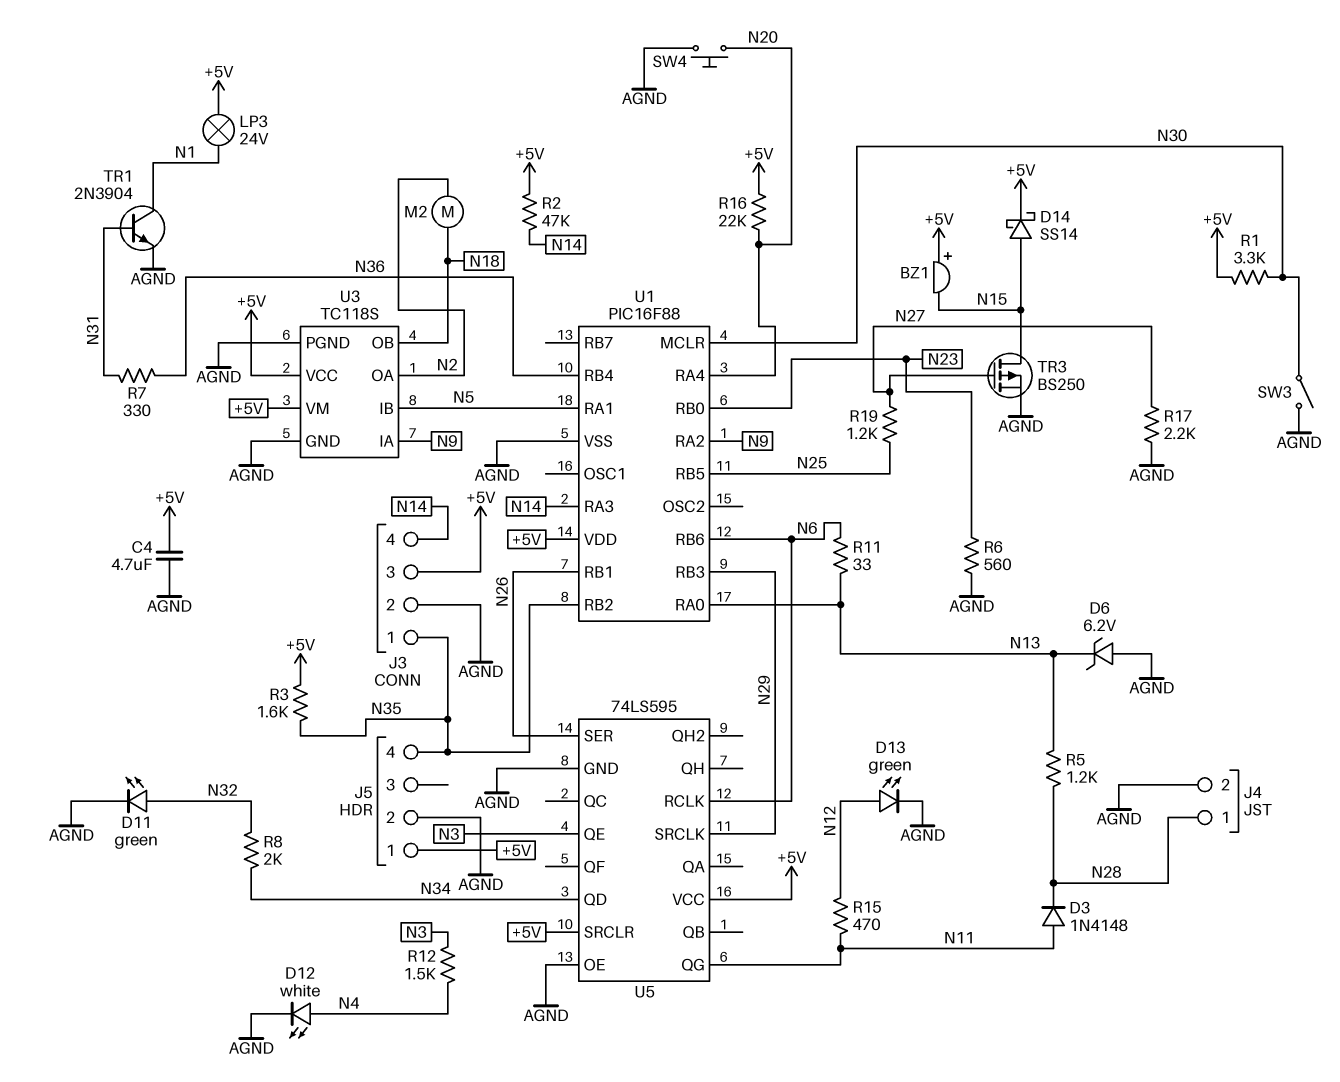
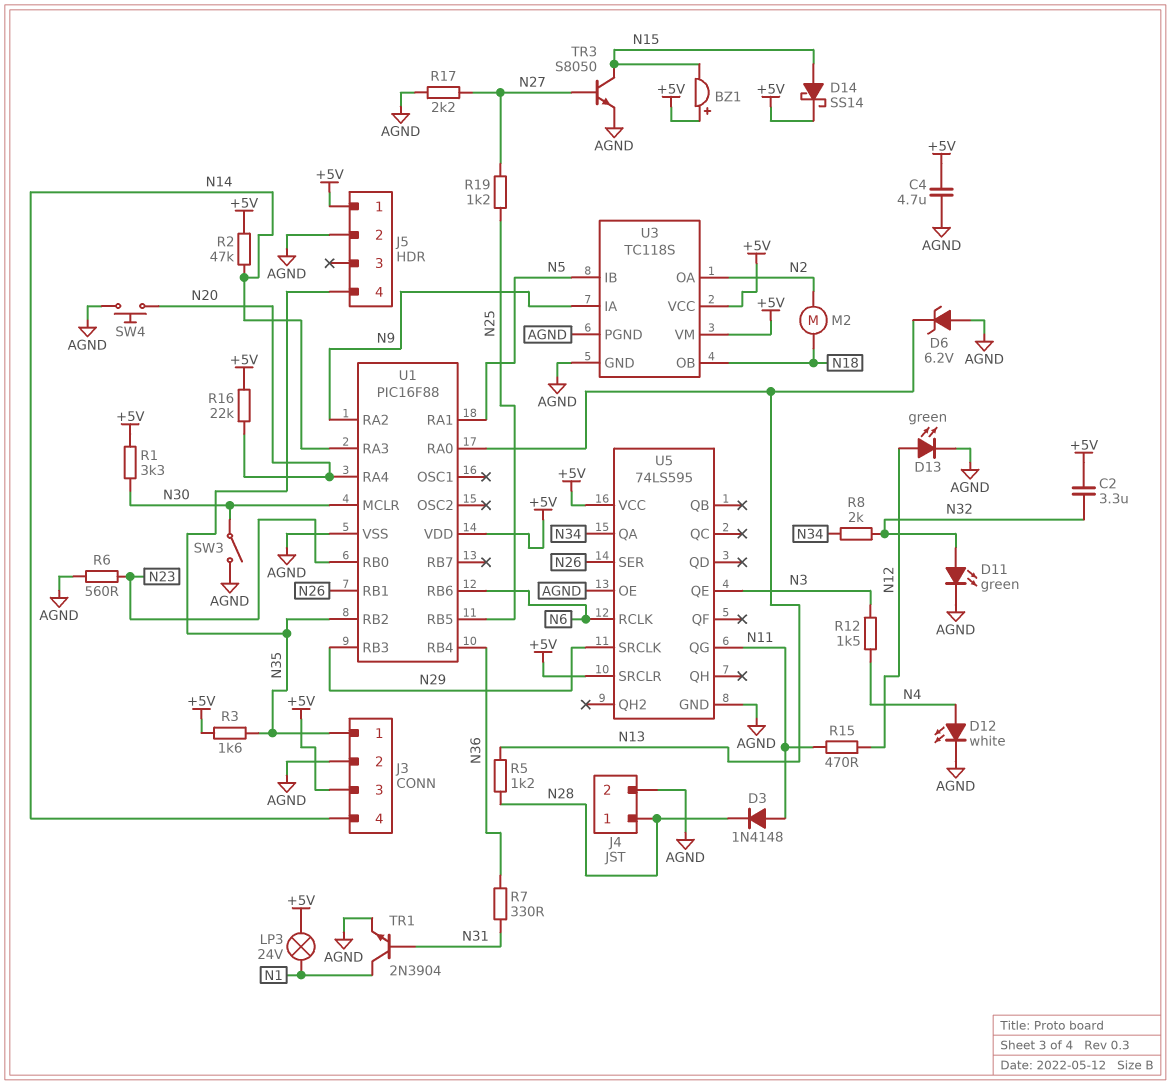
C2: none -> 3.3uF (+5V, N32)
R11: 33 (N6, N13) -> none
TR3: PMOS BS250 (G N27, D N15, S AGND) -> NPN S8050 (B N27, C N15, E AGND)
U5 pin QA: none -> N34
U5 pin QD: N34 -> none

